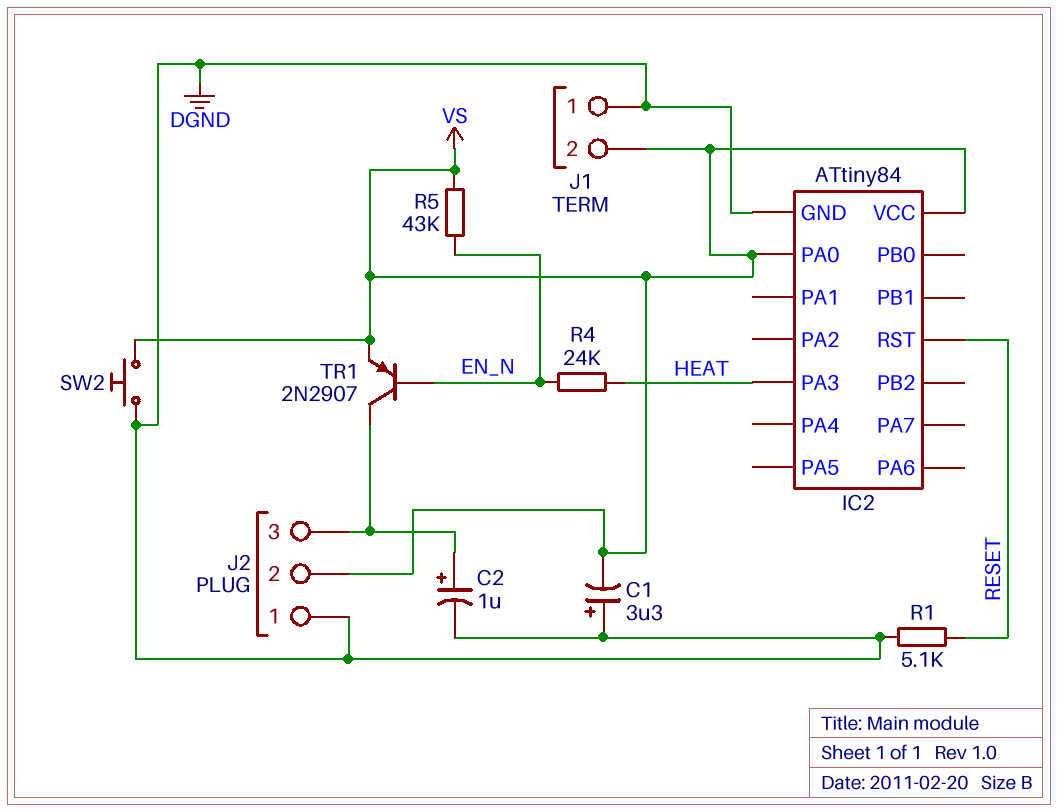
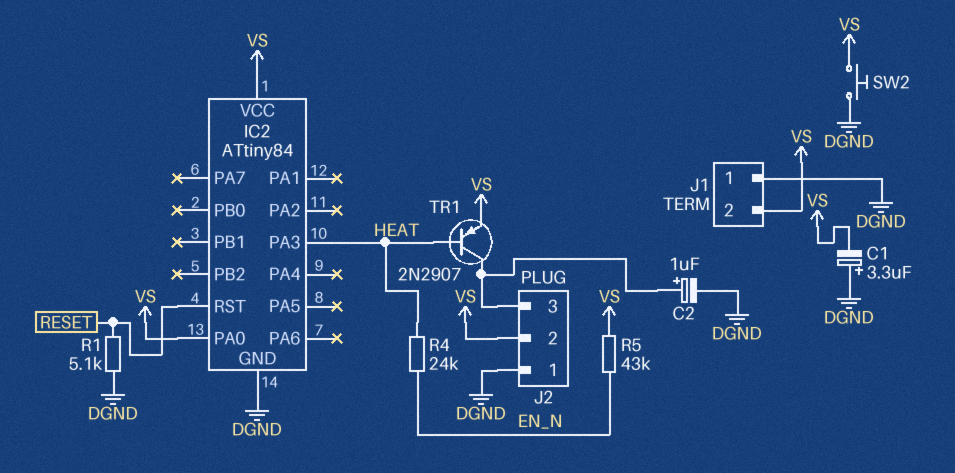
TR1: PNP 2N2907 (B EN_N, C J2/3, E VS) -> PNP 2N2907 (B HEAT, C J2/3, E VS)

